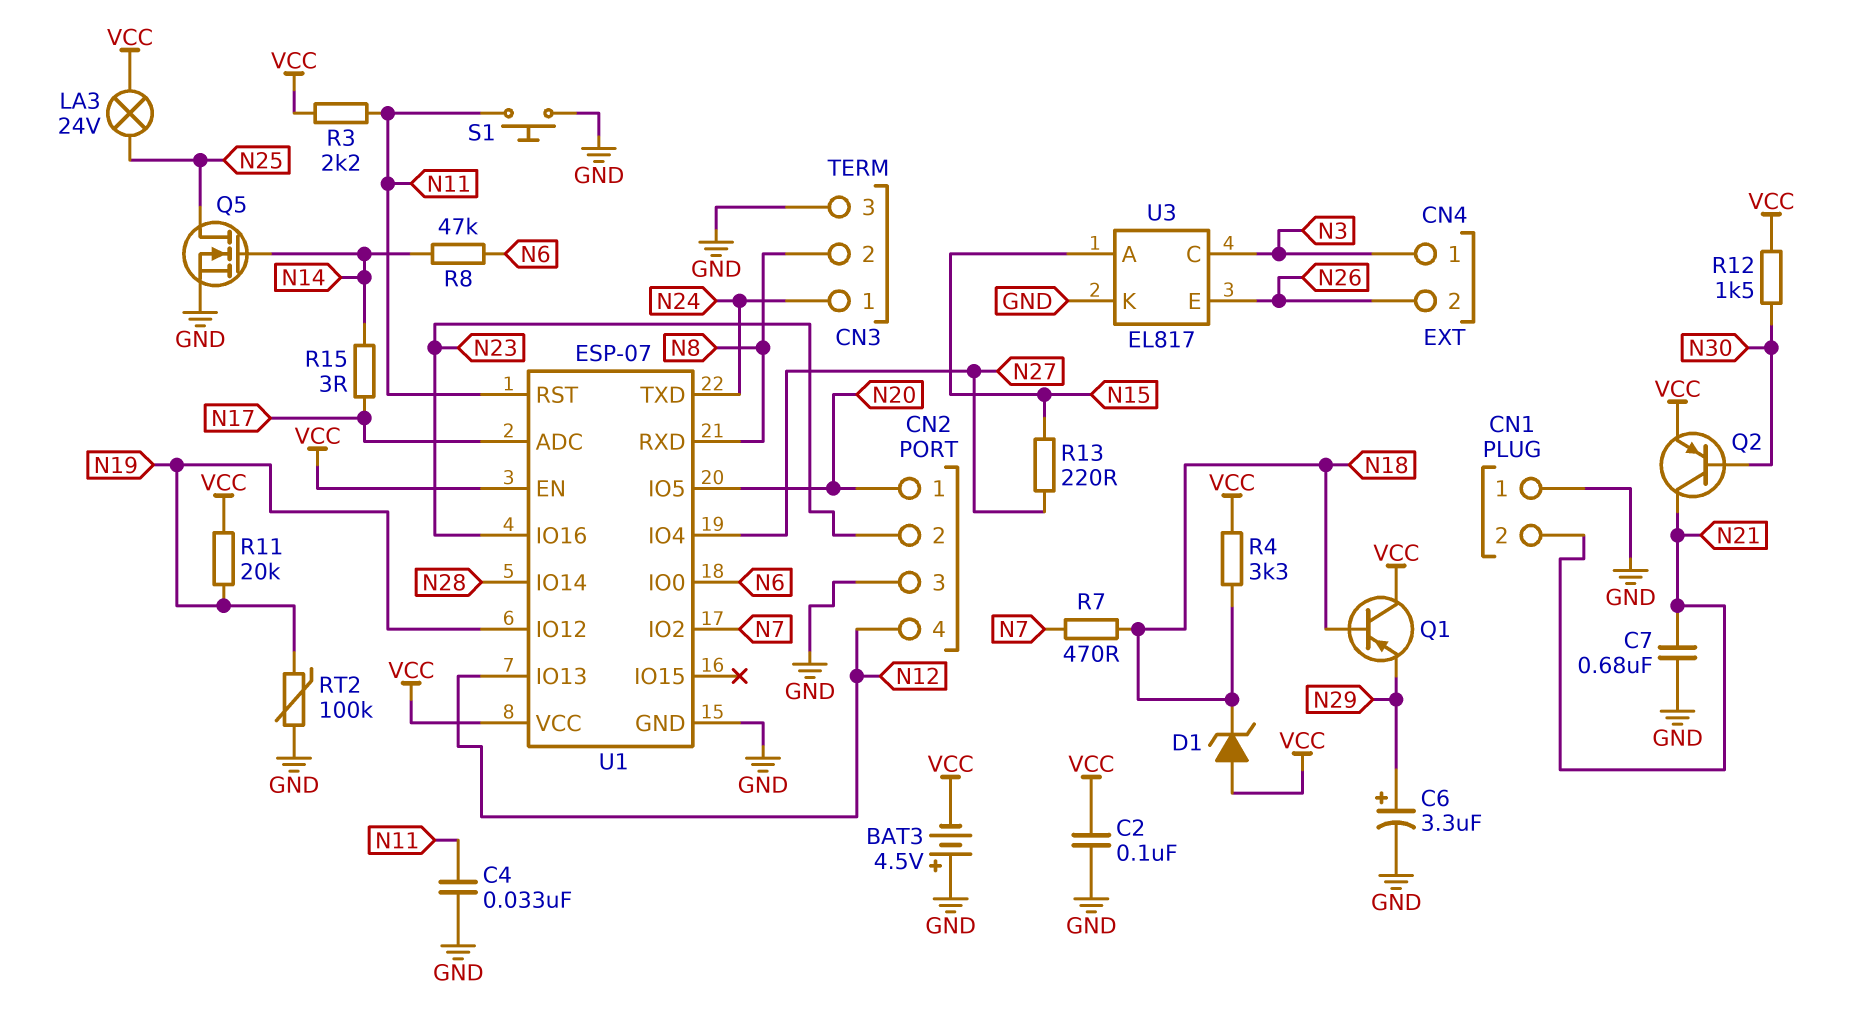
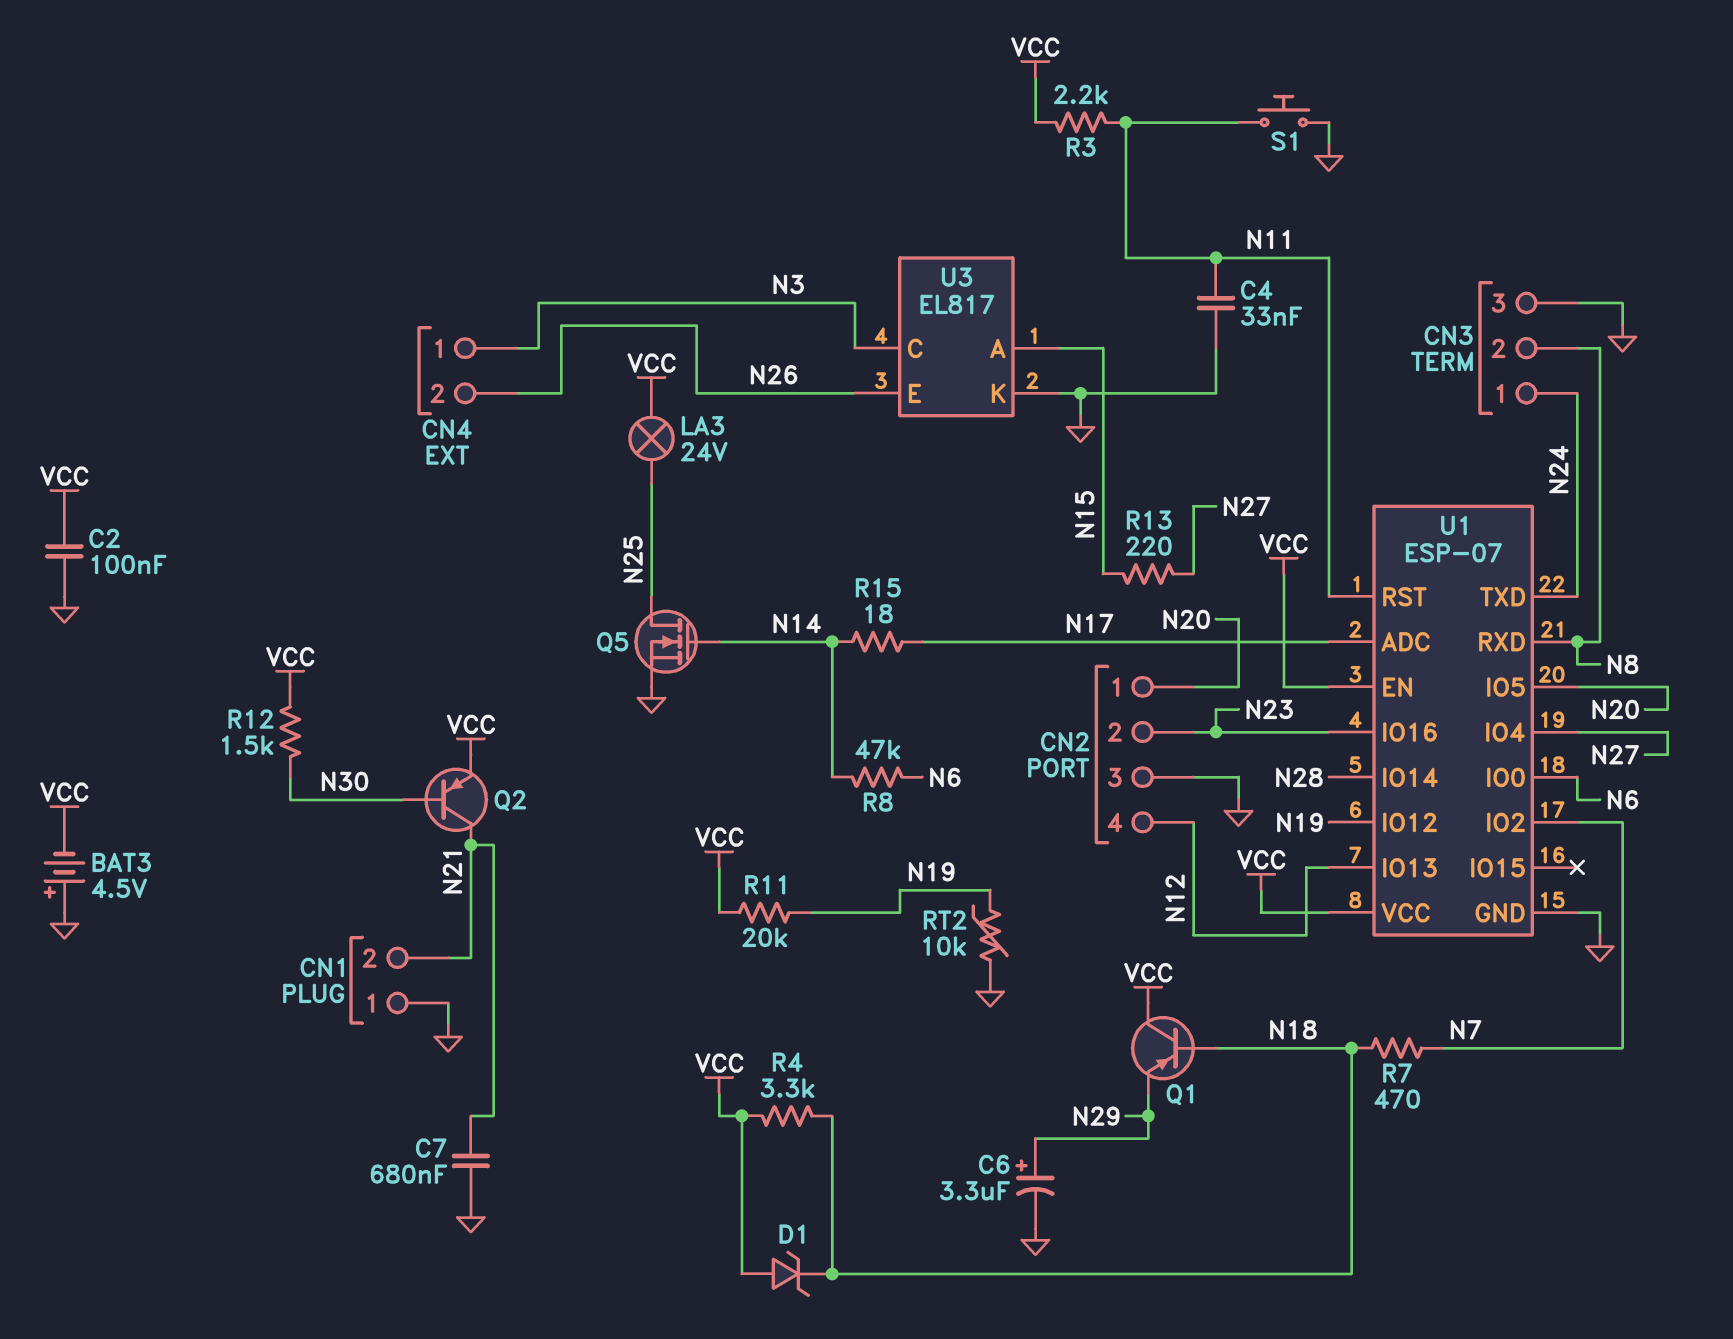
R15: 3 (N14, N17) -> 18 (N14, N17)
RT2: 100k (GND, N19) -> 10k (GND, N19)

